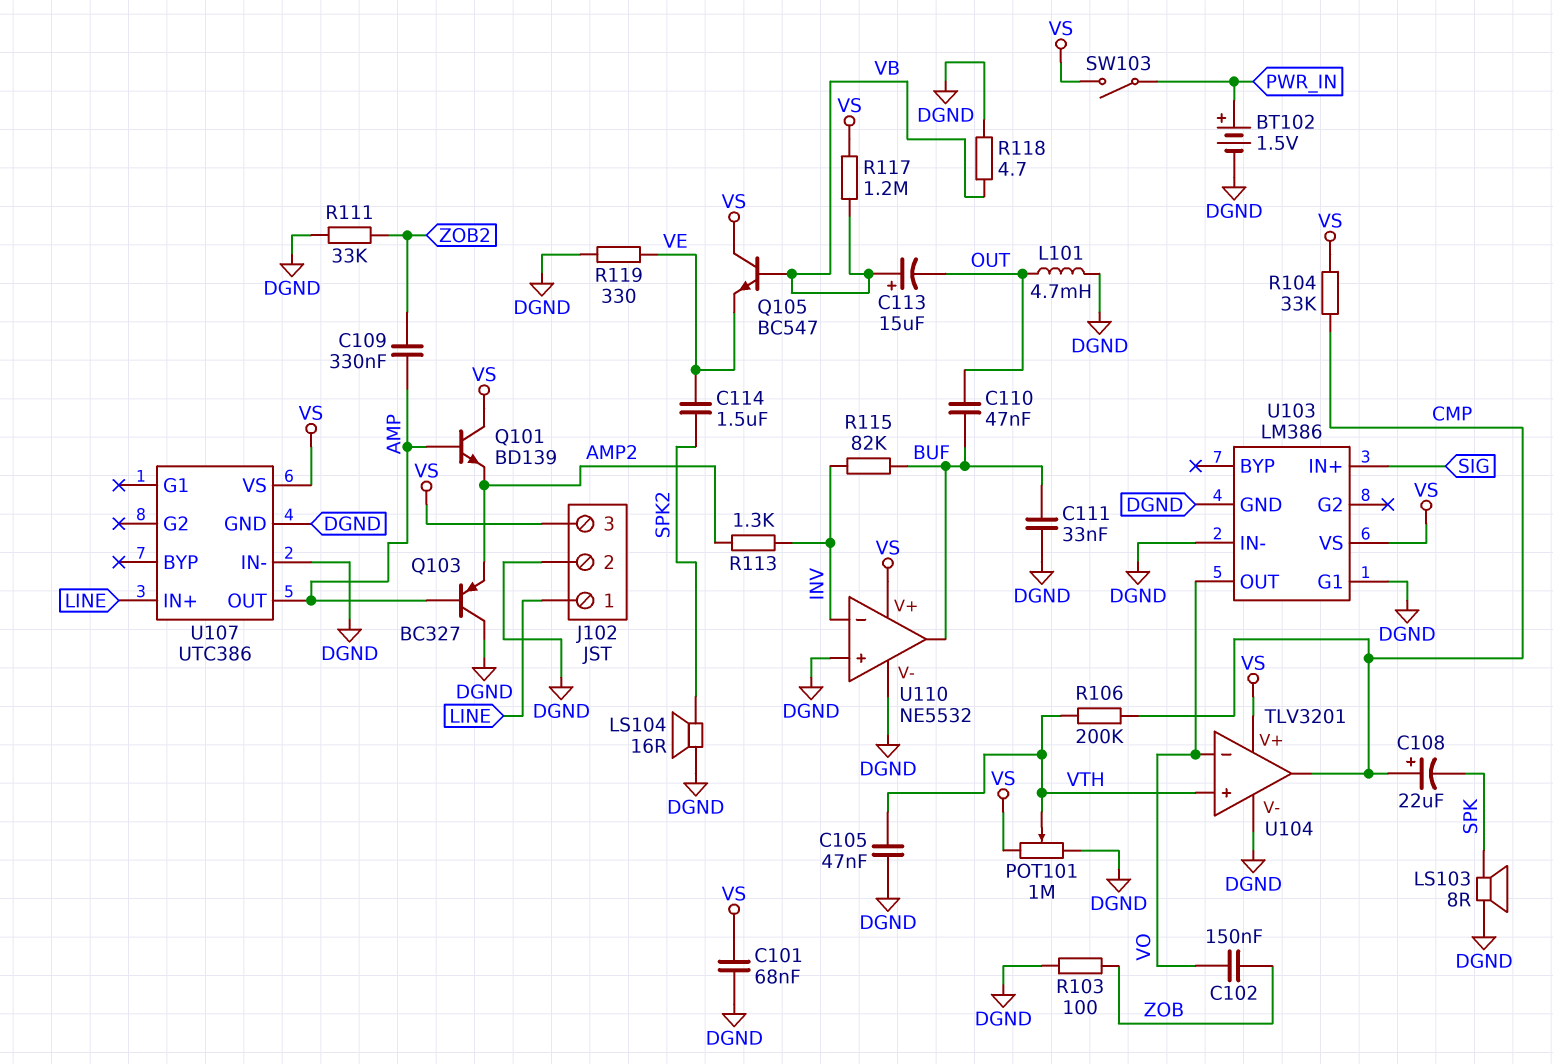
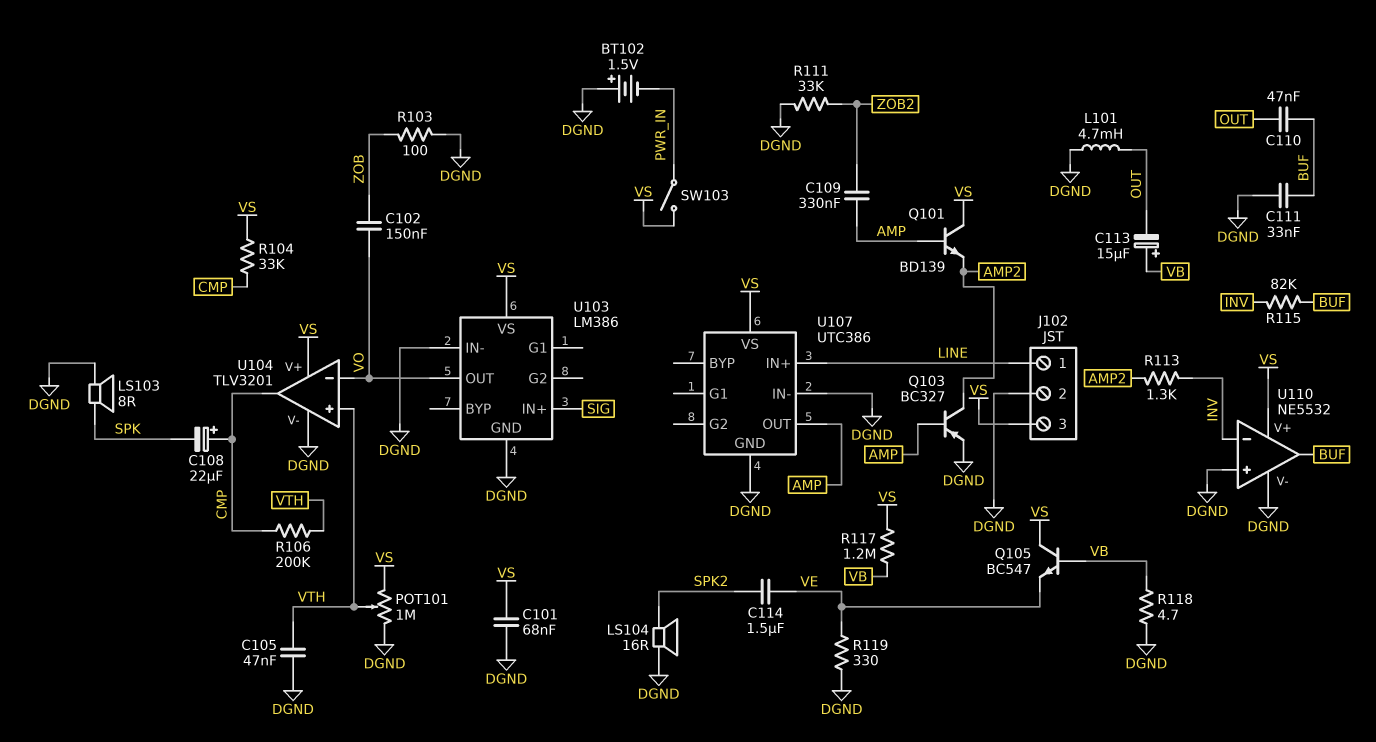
BT102: 1.5V (plus PWR_IN, minus DGND) -> 1.5V (plus DGND, minus PWR_IN)
Q103: PNP BC327 (B AMP, C DGND, E AMP2) -> PNP BC327 (B AMP, C AMP2, E DGND)
U103 pin G1: DGND -> none

